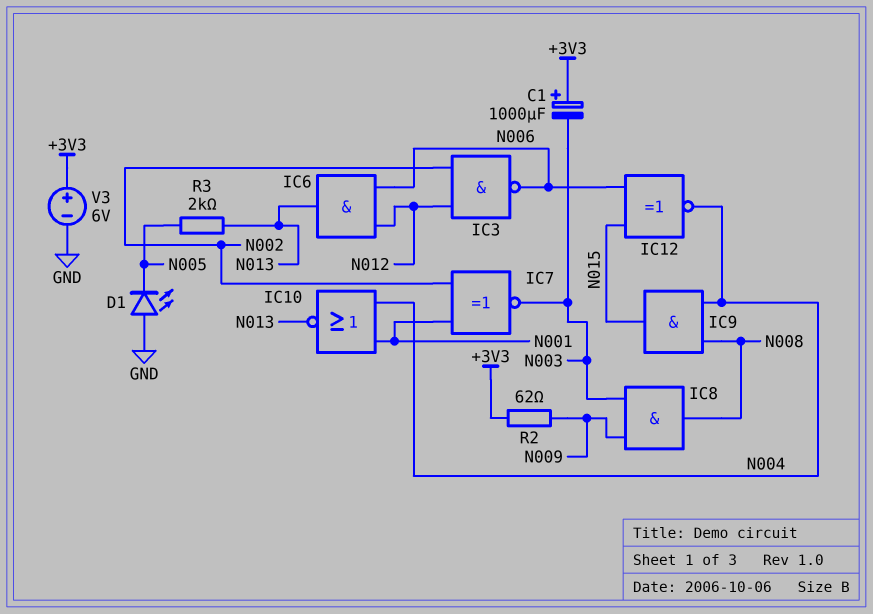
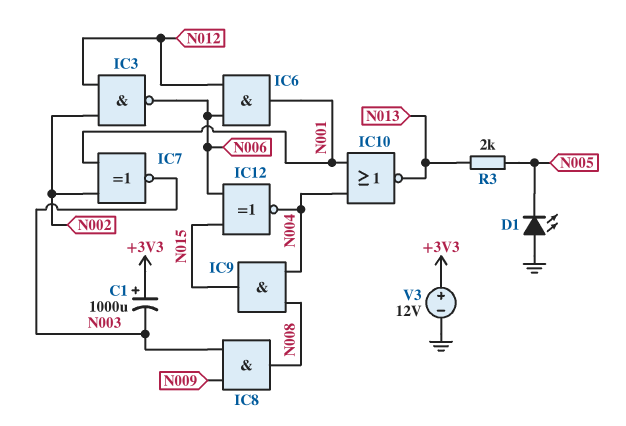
IC6: AND (in N006, in N012, out N013) -> AND (in N006, in N012, out N001)
R2: 62 (+3V3, N009) -> none
V3: 6V (plus +3V3, minus GND) -> 12V (plus +3V3, minus GND)

